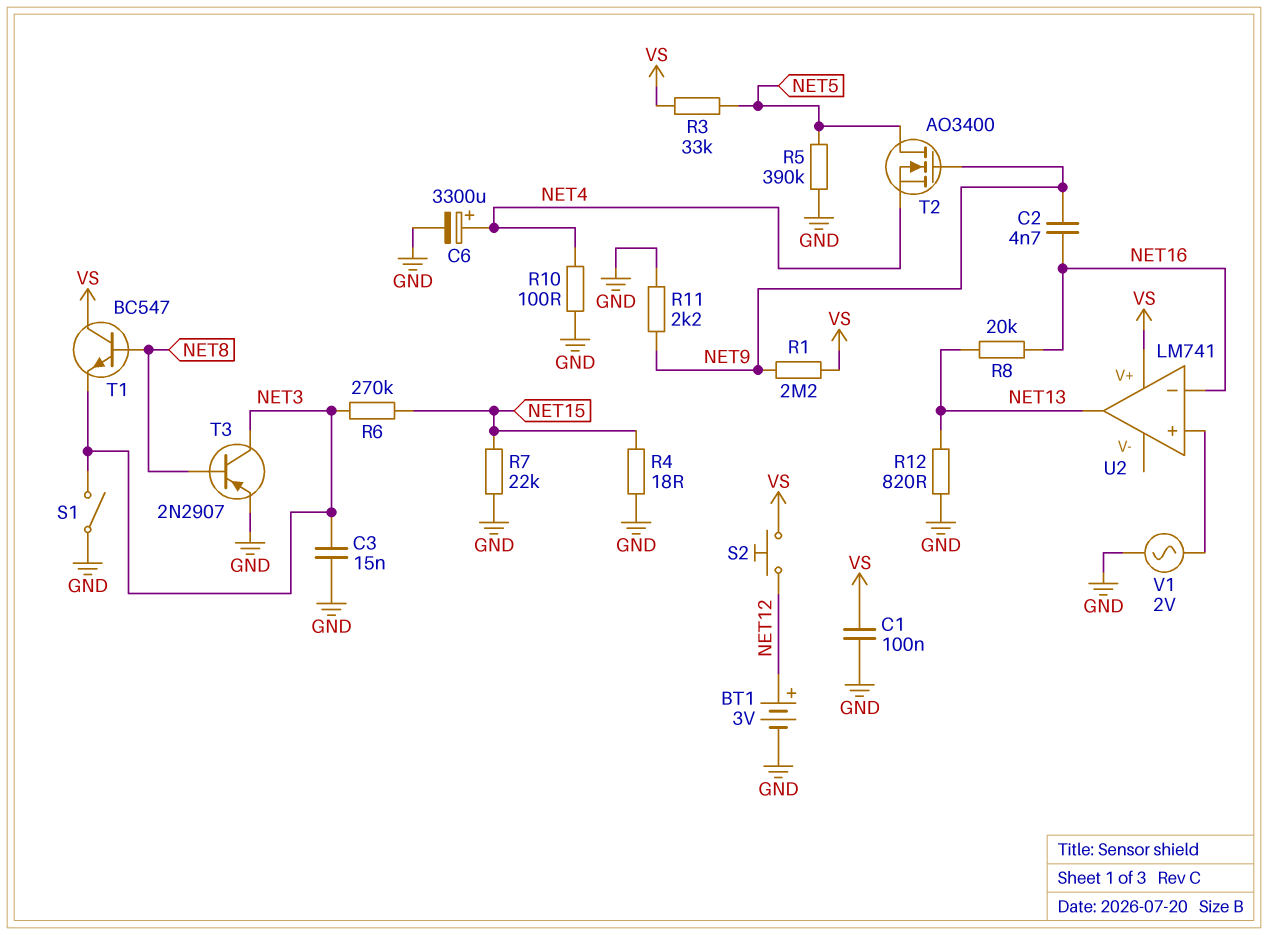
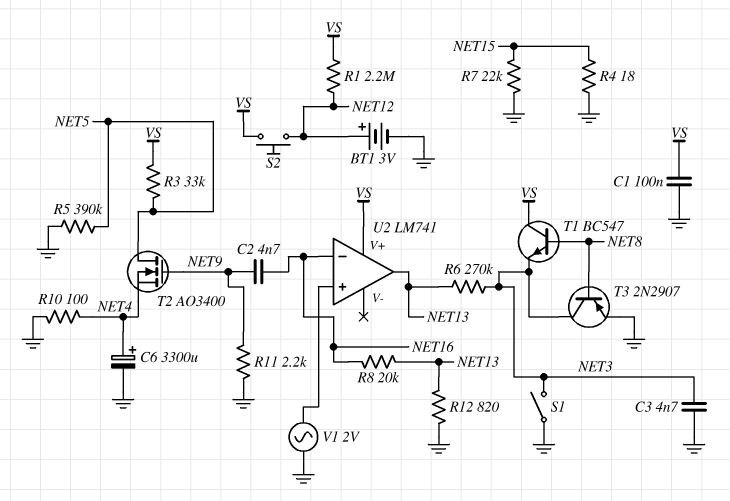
C3: 15nF (GND, NET3) -> 4.7nF (GND, NET3)
R1: 2.2M (NET9, VS) -> 2.2M (NET12, VS)
R6: 270k (NET3, NET15) -> 270k (NET3, NET13)

